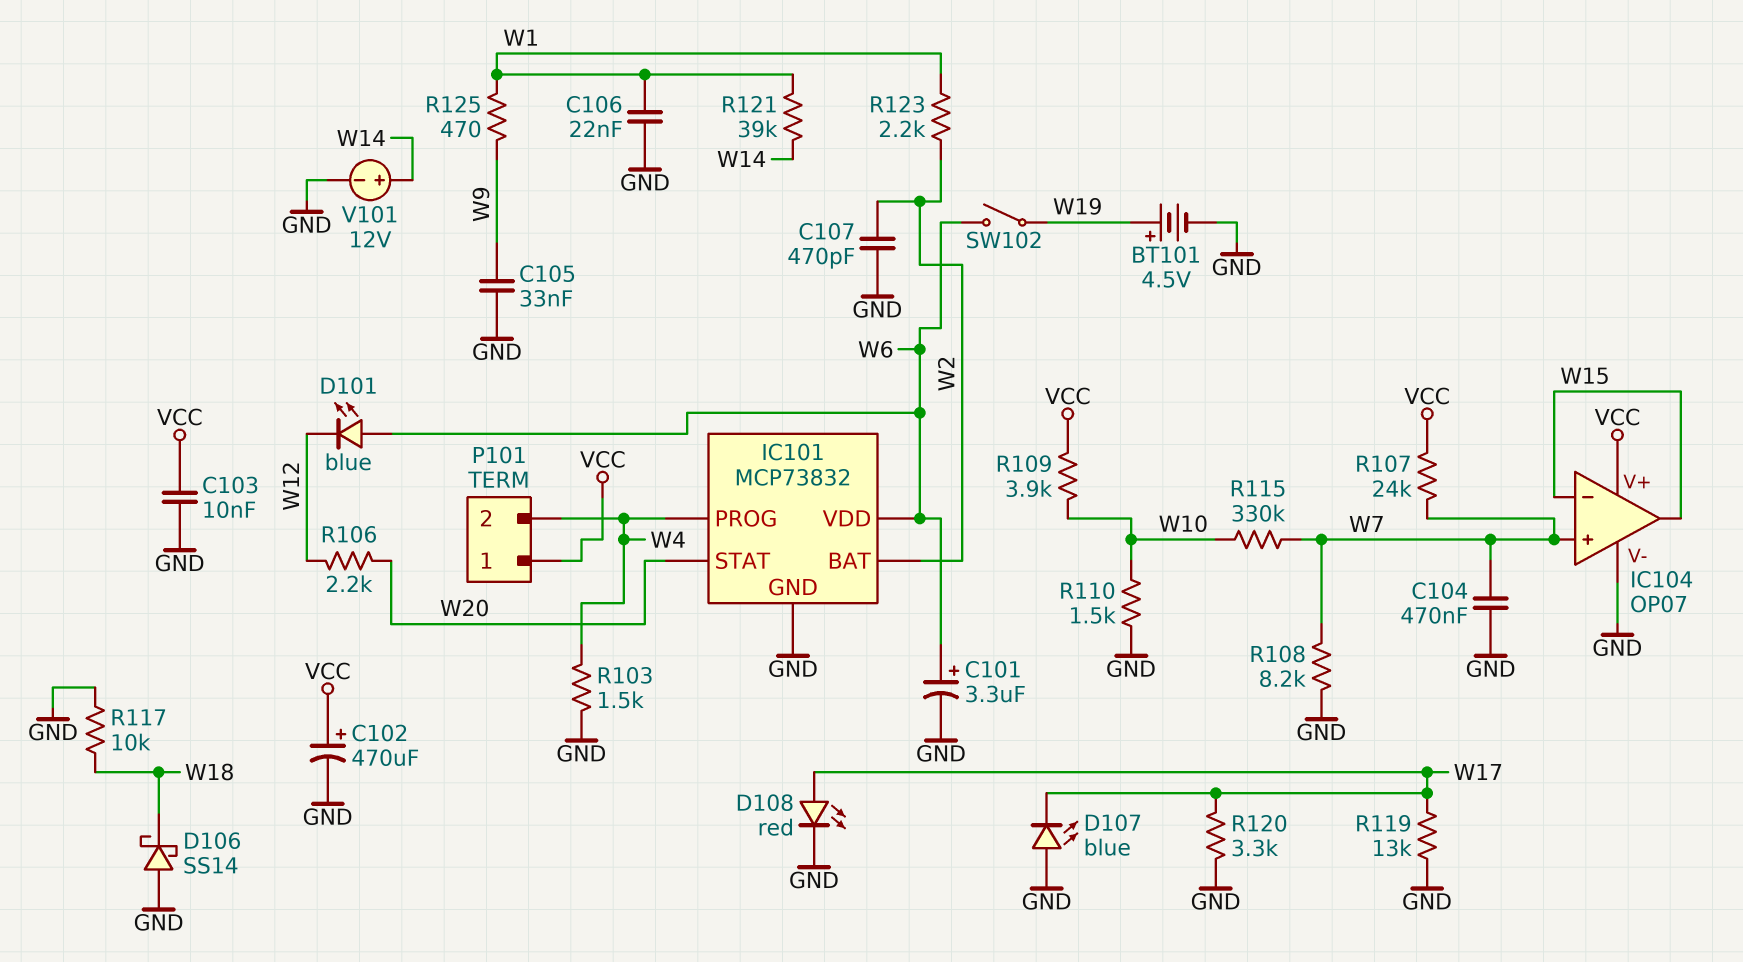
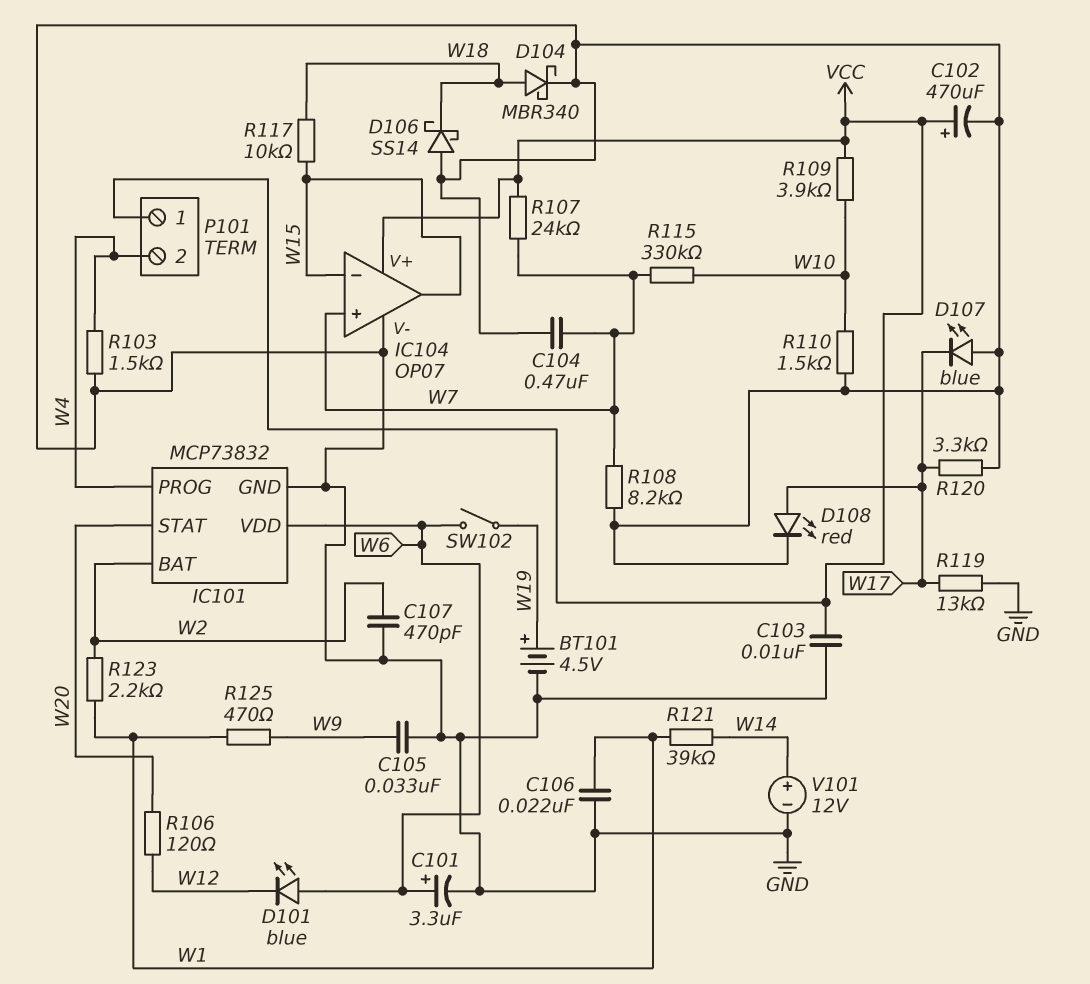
D104: none -> schottky MBR340 (A W18, K GND)
R106: 2.2k (W12, W20) -> 120 (W12, W20)
R117: 10k (GND, W18) -> 10k (W15, W18)

